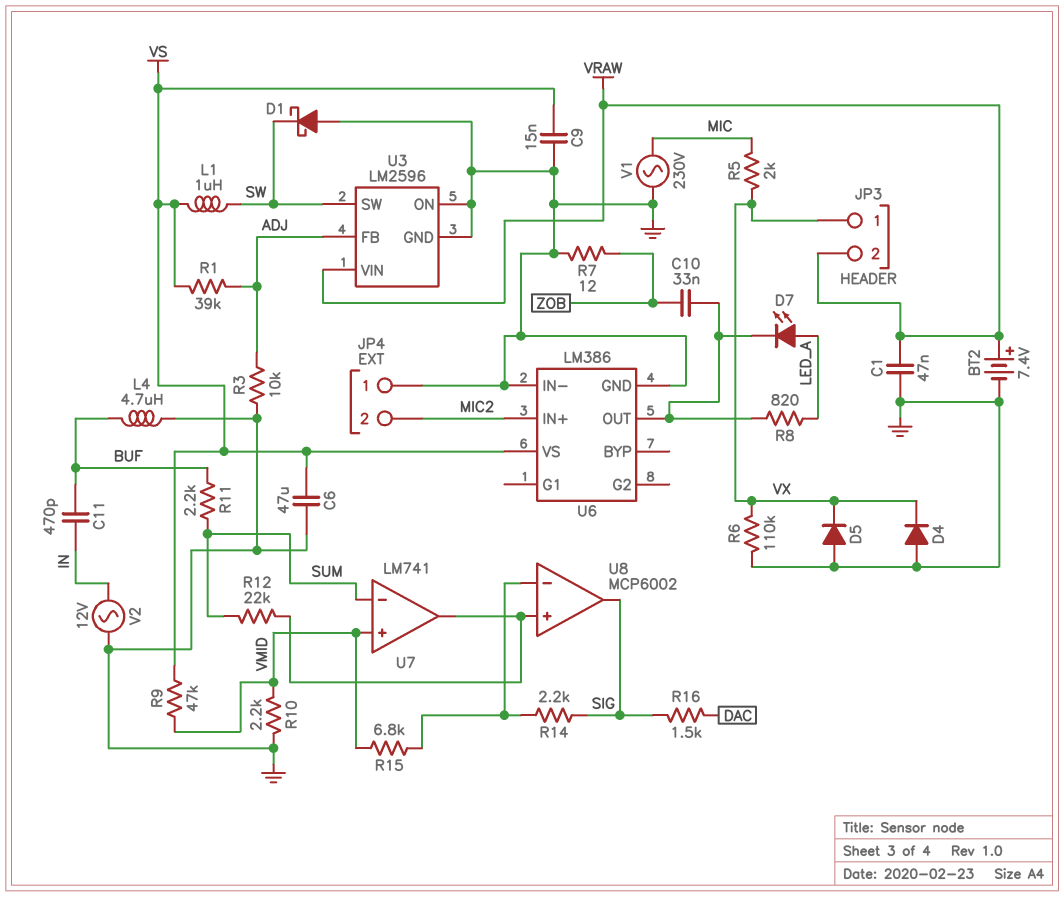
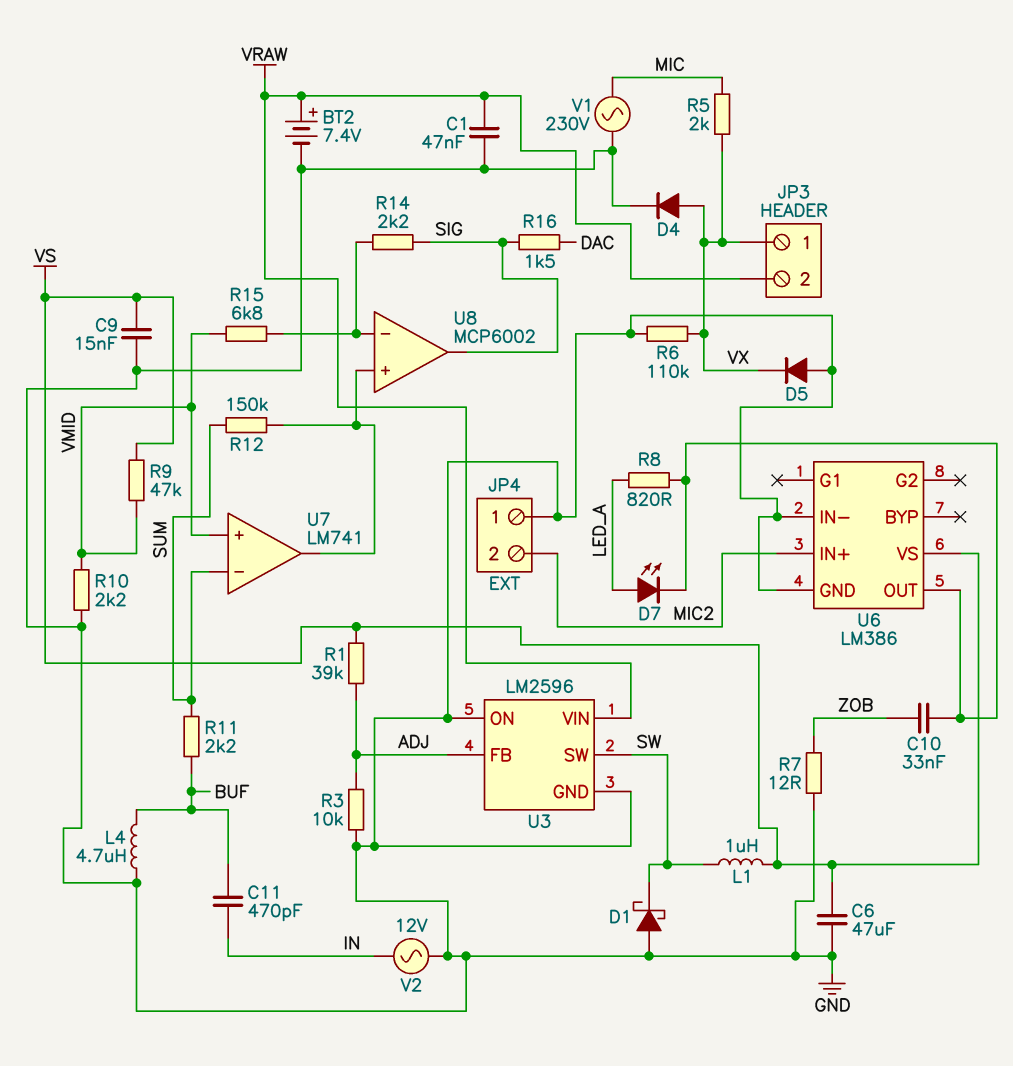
D4: diode (A GND, K VX) -> diode (A VX, K GND)
R12: 22k (SUM, U7/out) -> 150k (SUM, U7/out)

